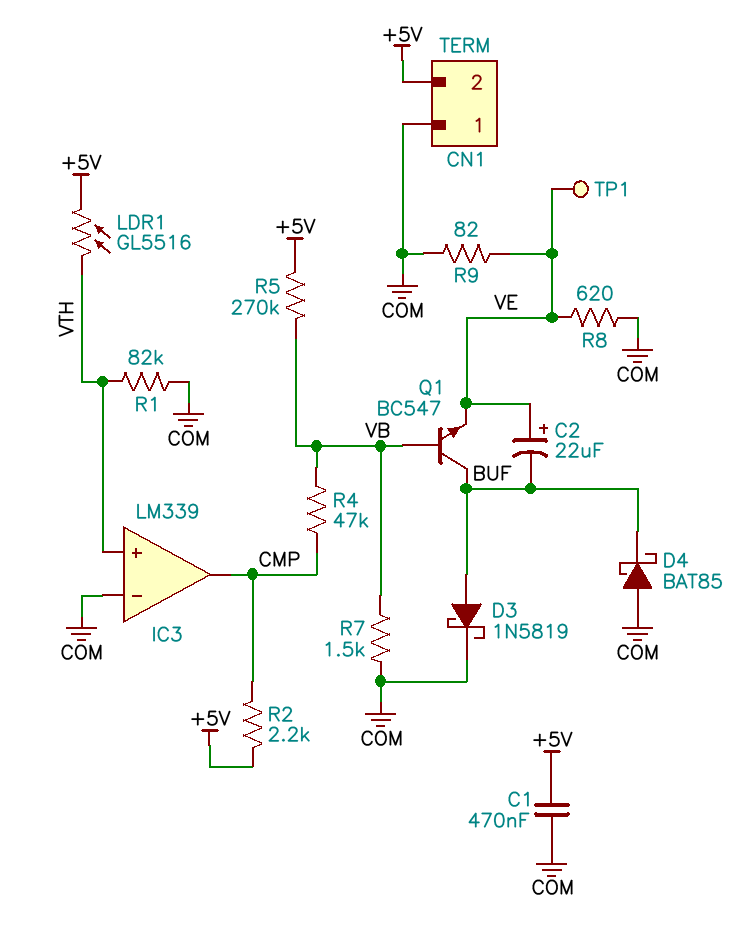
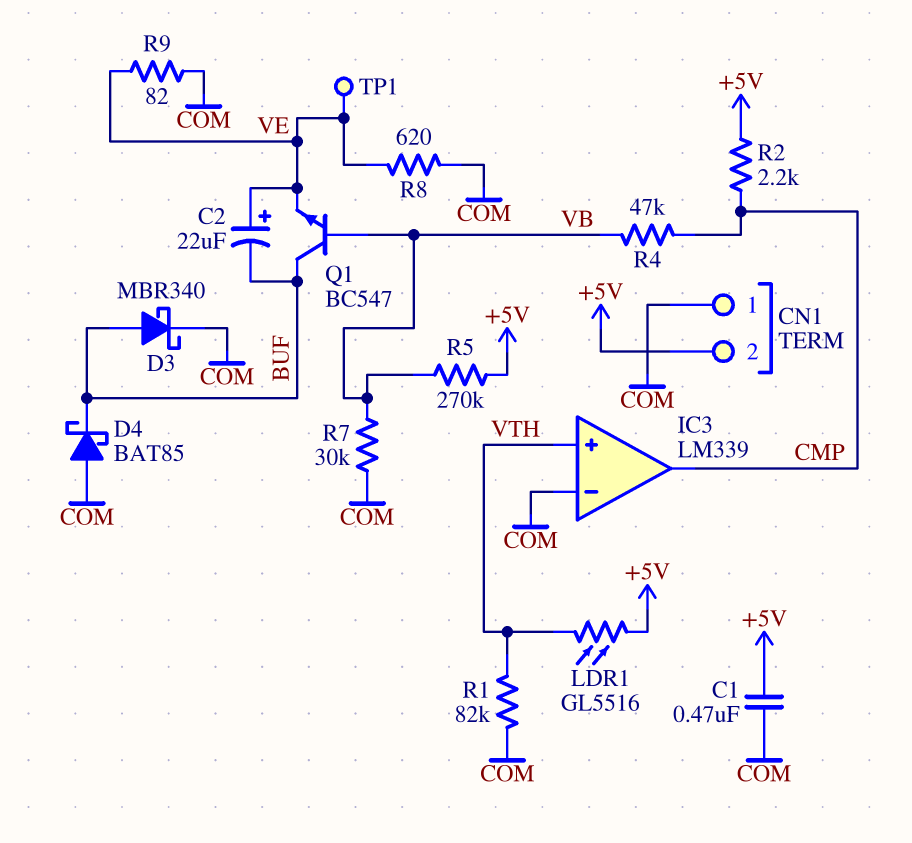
D3: schottky 1N5819 (A BUF, K COM) -> schottky MBR340 (A BUF, K COM)
R7: 1.5k (COM, VB) -> 30k (COM, VB)

